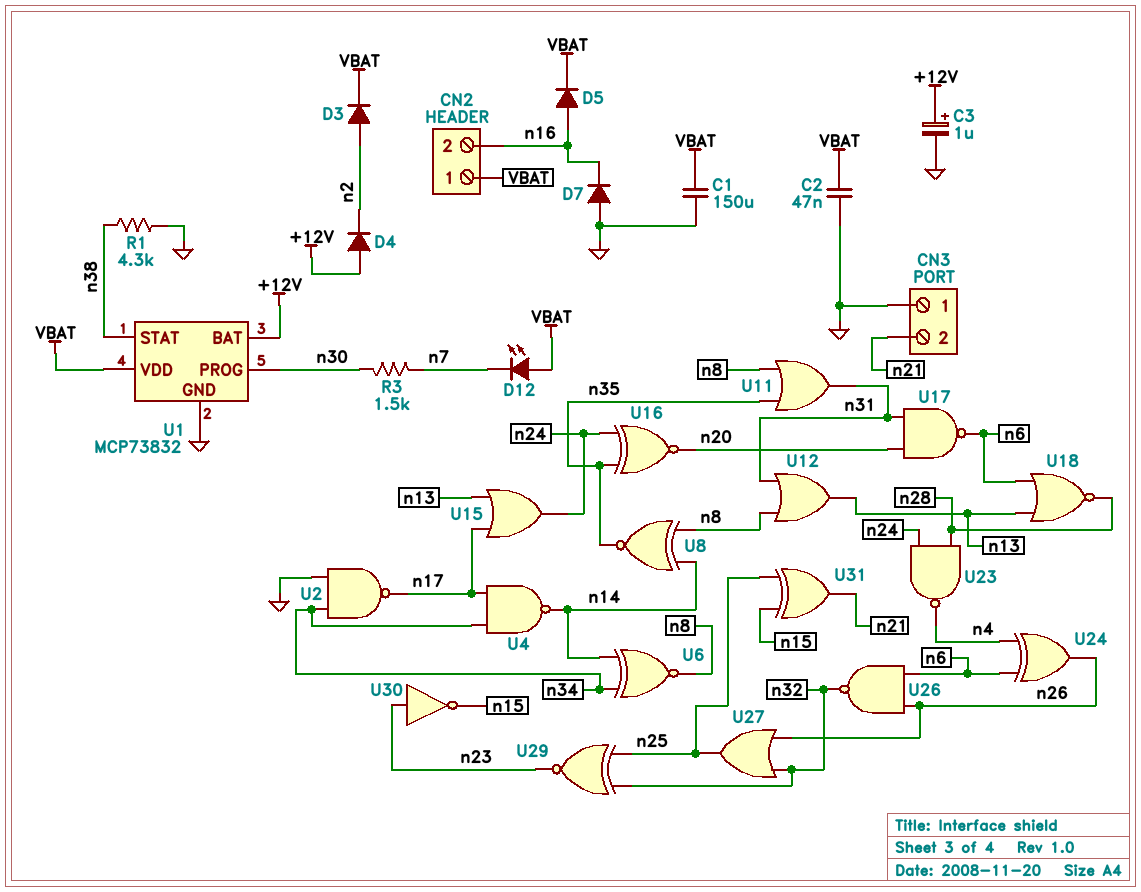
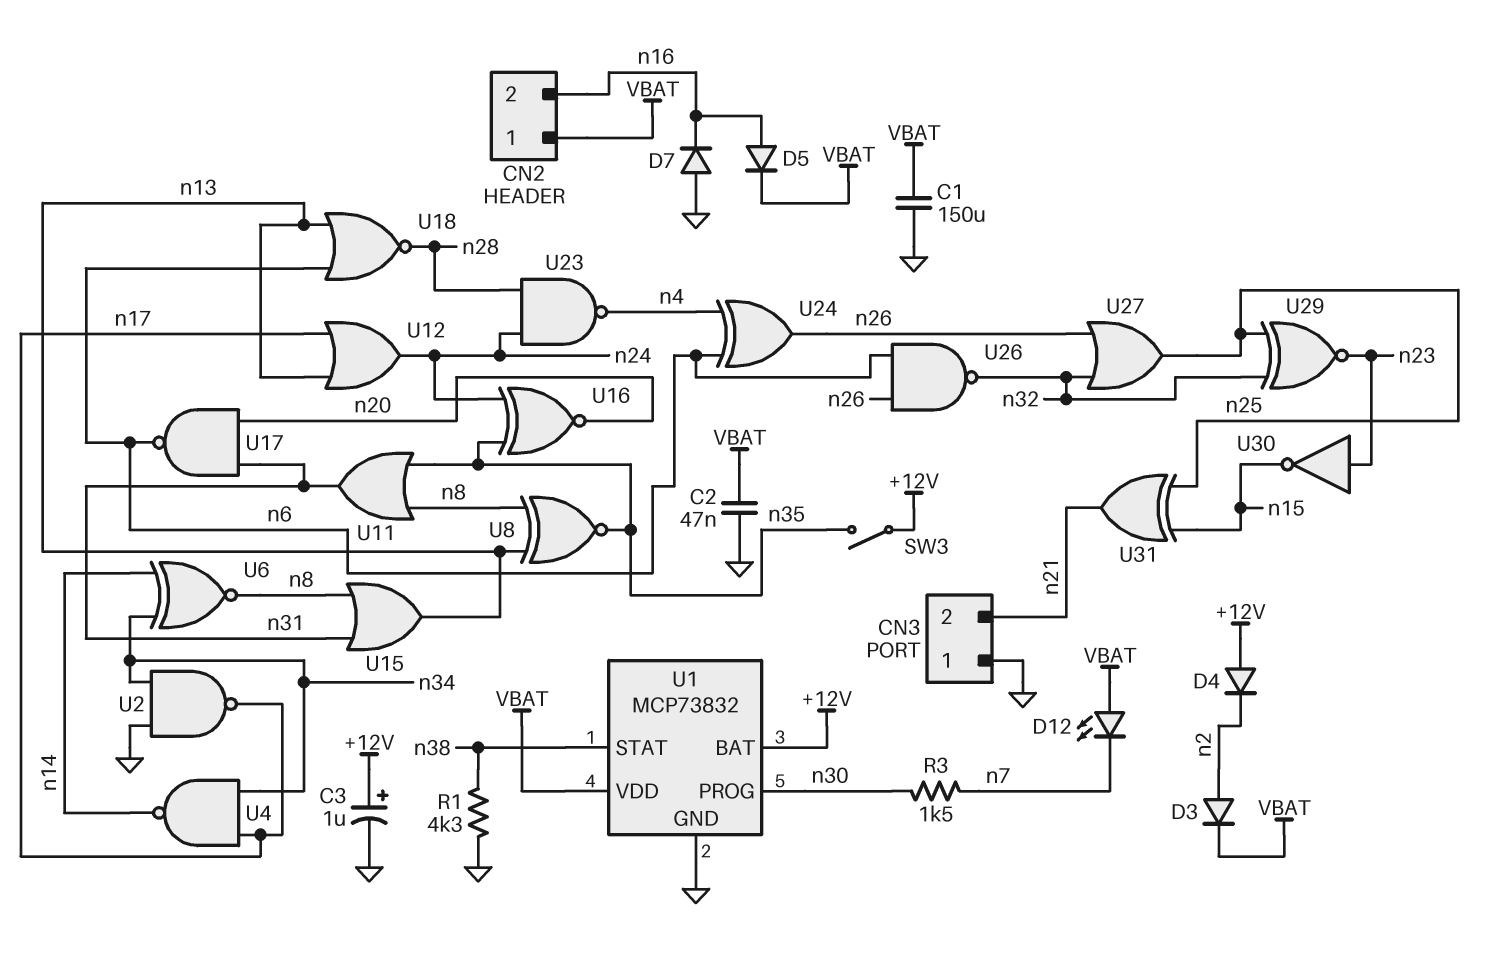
SW3: none -> switch (+12V, n35)
U8: XNOR (in n8, in n14, out n35) -> XNOR (in n8, in n13, out n35)
U12: OR (in n8, in n31, out n13) -> OR (in n13, in n17, out n24)
U15: OR (in n13, in n17, out n24) -> OR (in n8, in n31, out n13)

